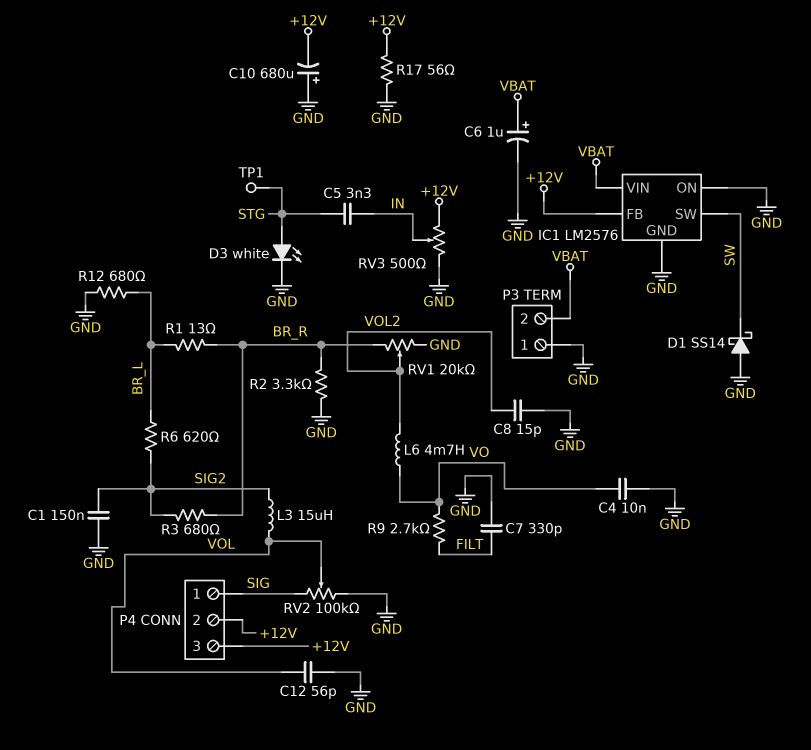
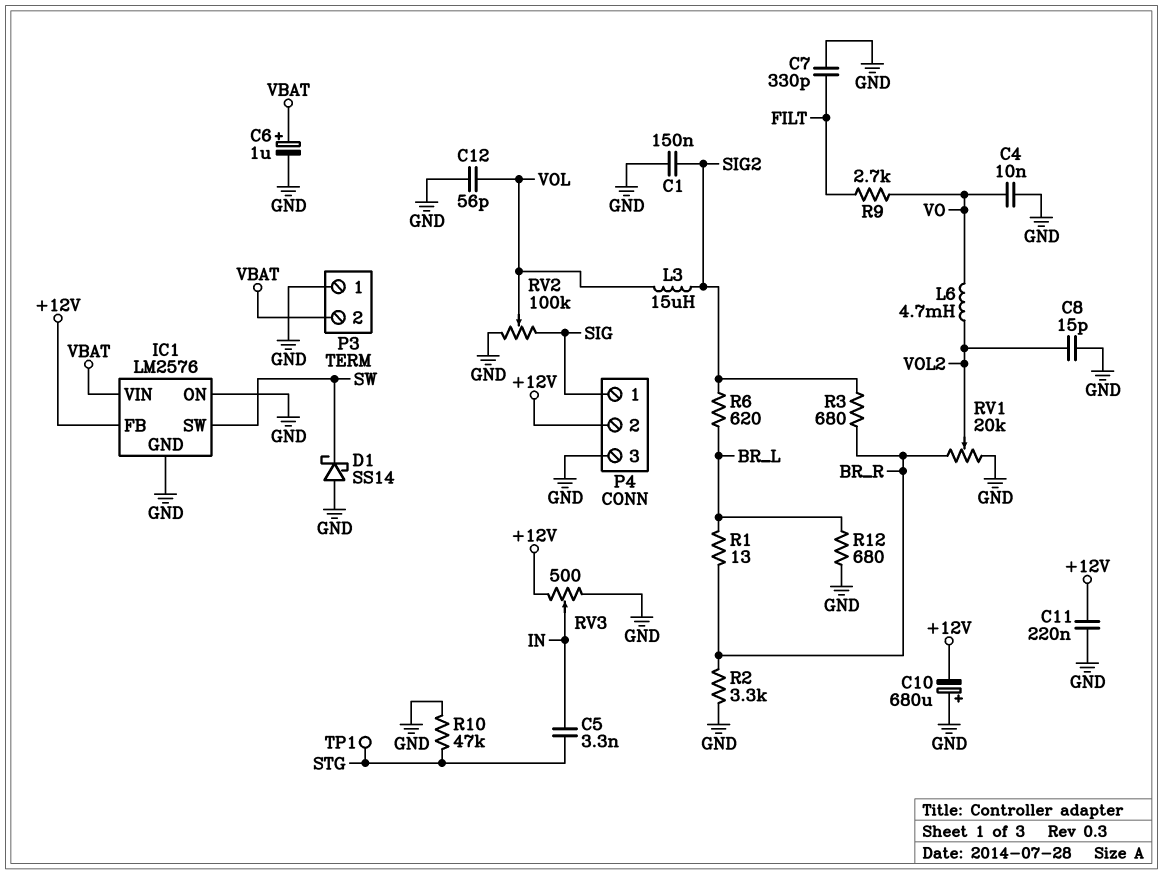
C11: none -> 220nF (+12V, GND)
D3: LED white (A STG, K GND) -> none
P4 pin 3: +12V -> GND
R10: none -> 47k (GND, STG)
R17: 56 (+12V, GND) -> none

